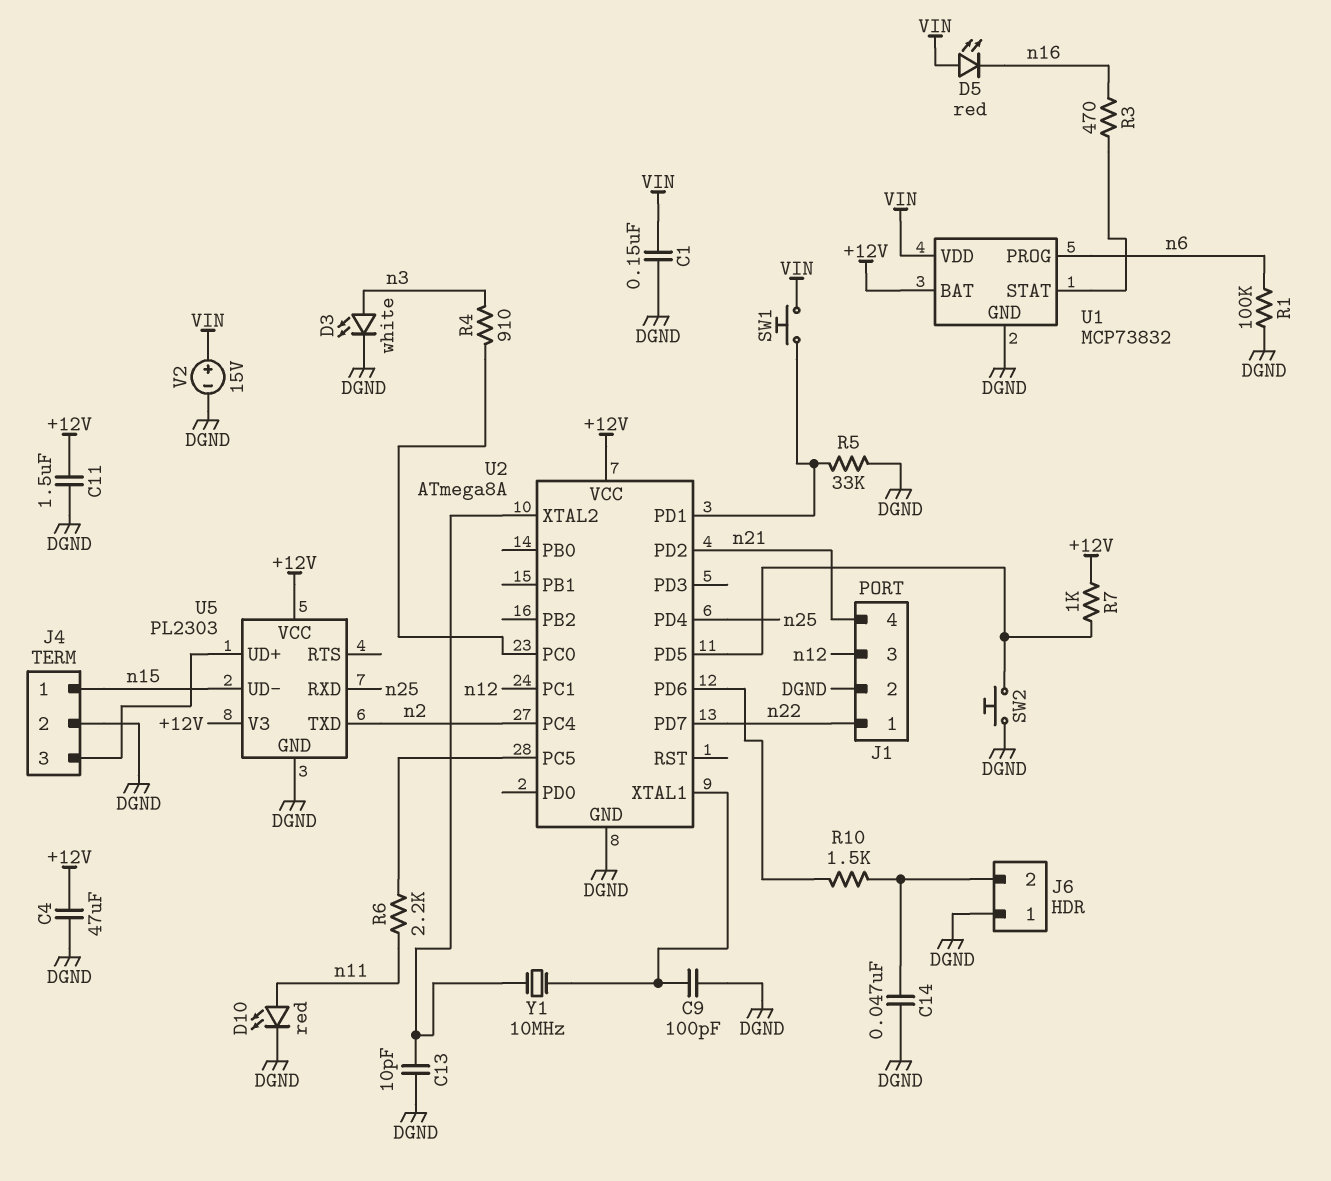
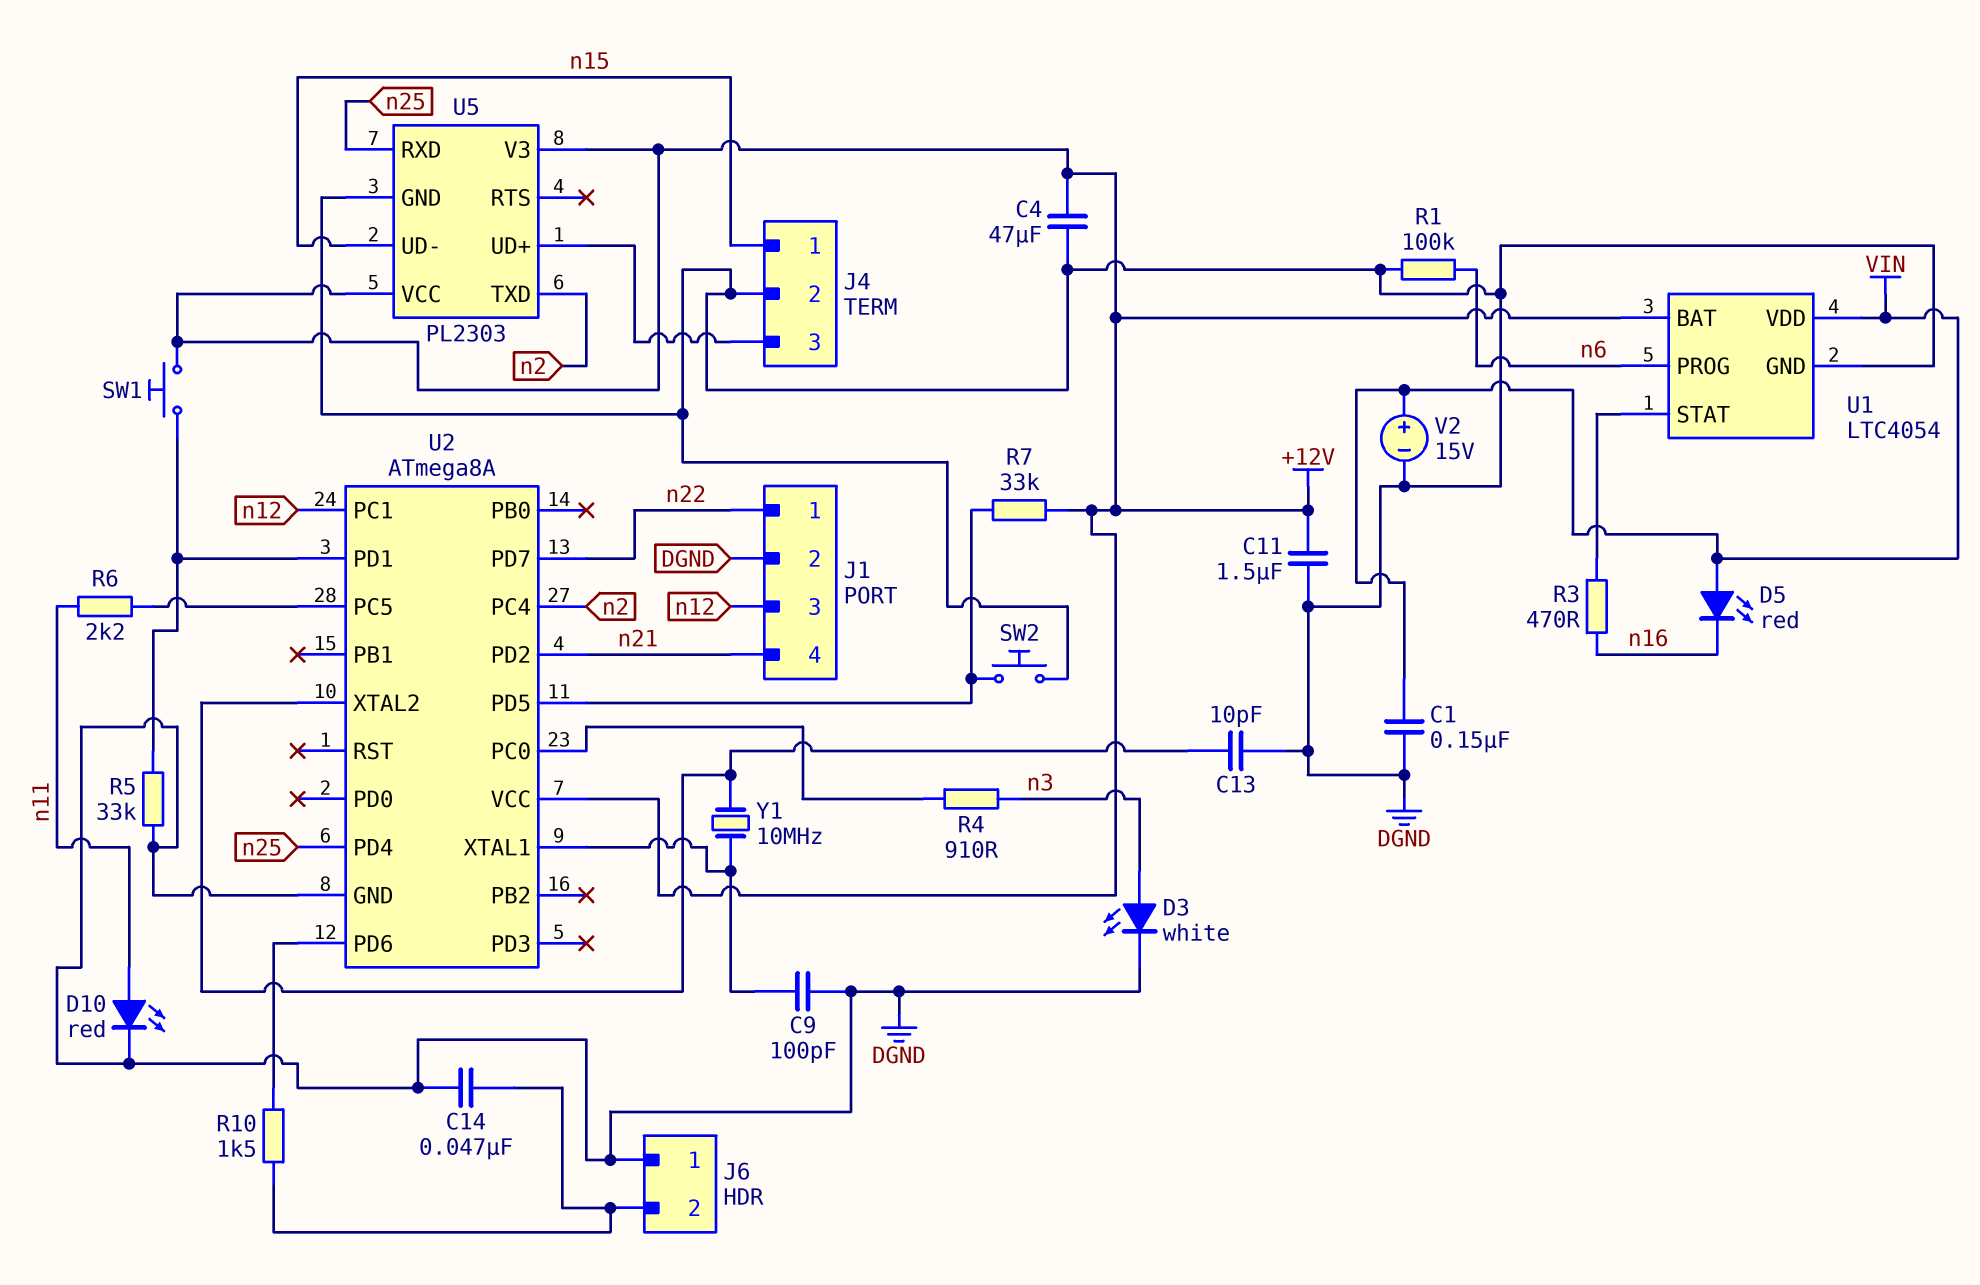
R7: 1k (+12V, U2/PD5) -> 33k (+12V, U2/PD5)
SW1: button (U2/PD1, VIN) -> button (+12V, U2/PD1)
U1: MCP73832 -> LTC4054

